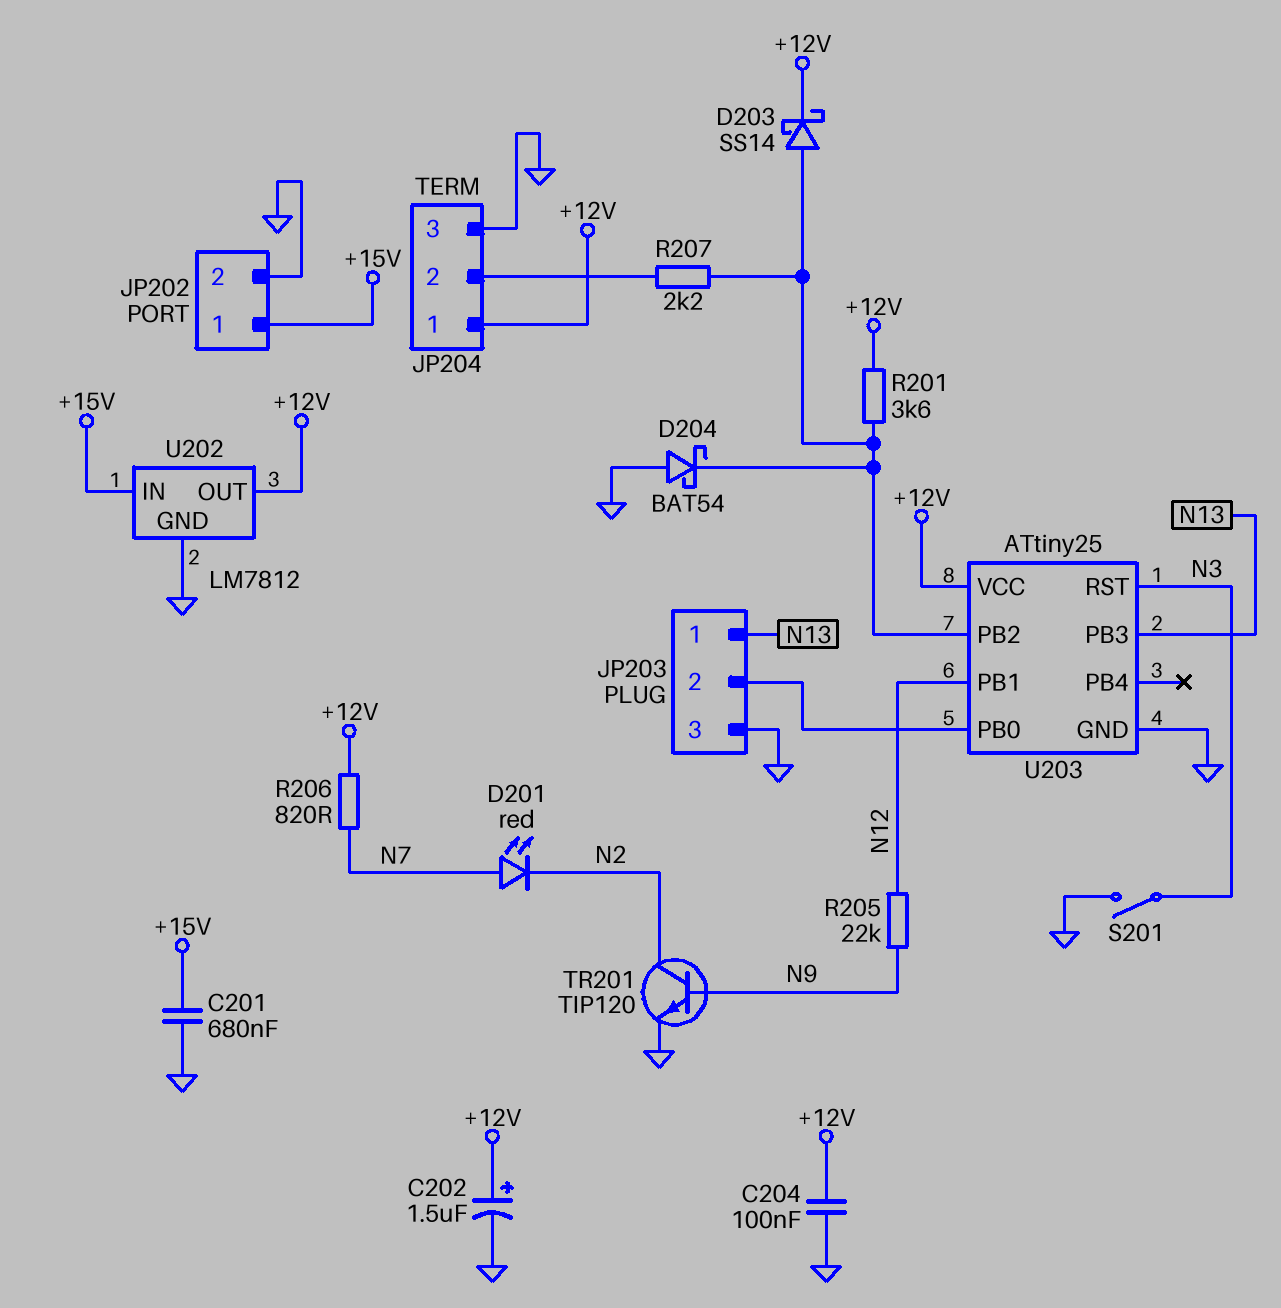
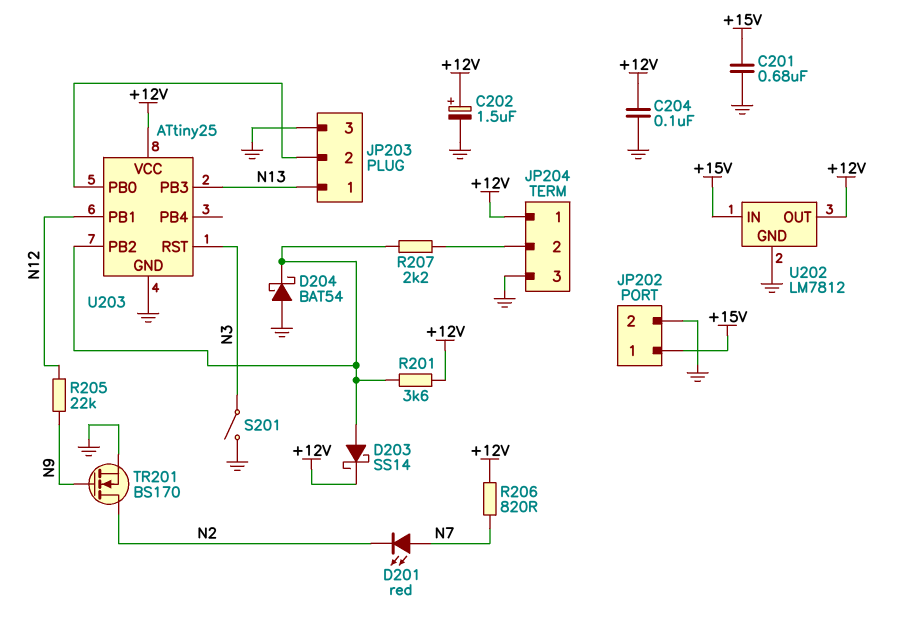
TR201: NPN TIP120 (B N9, C N2, E GND) -> NMOS BS170 (G N9, D N2, S GND)

